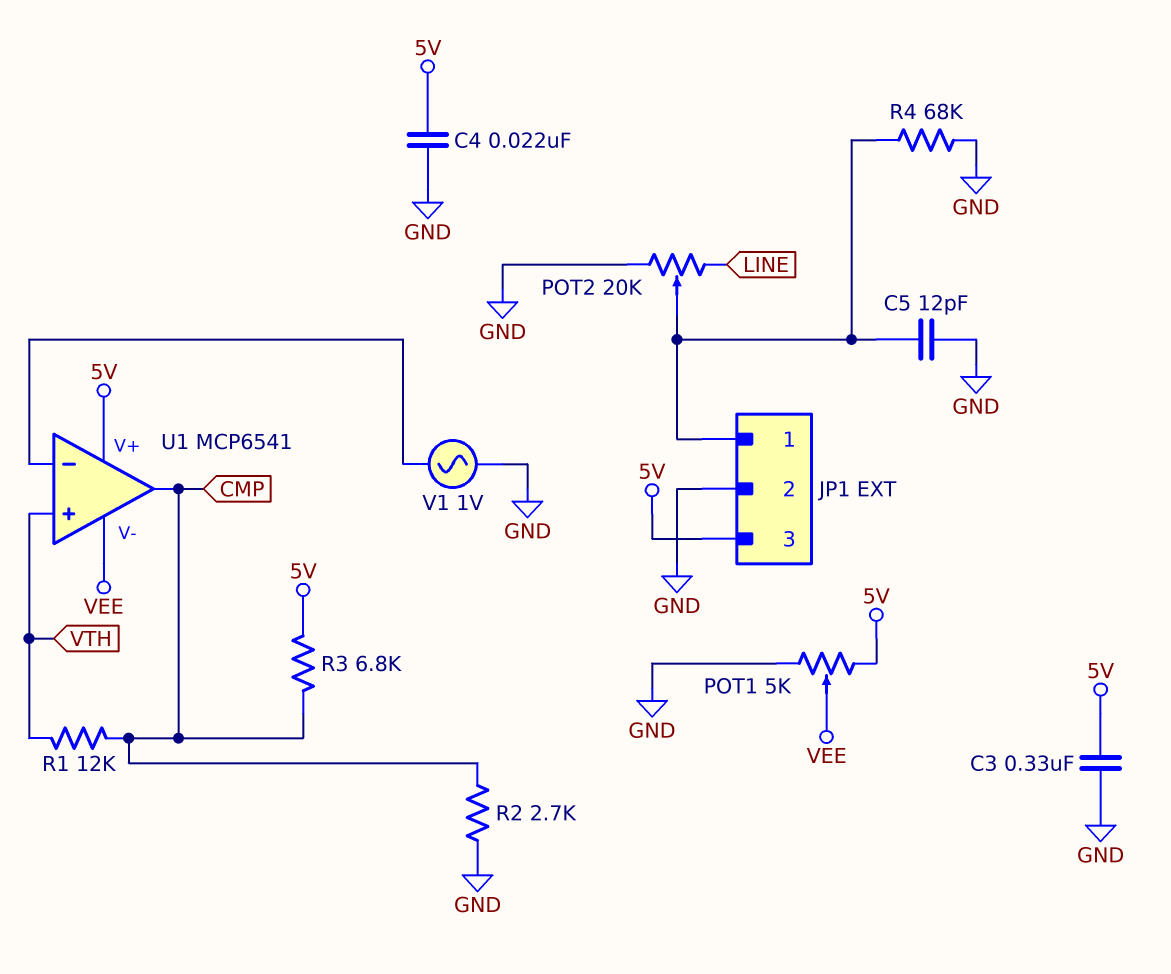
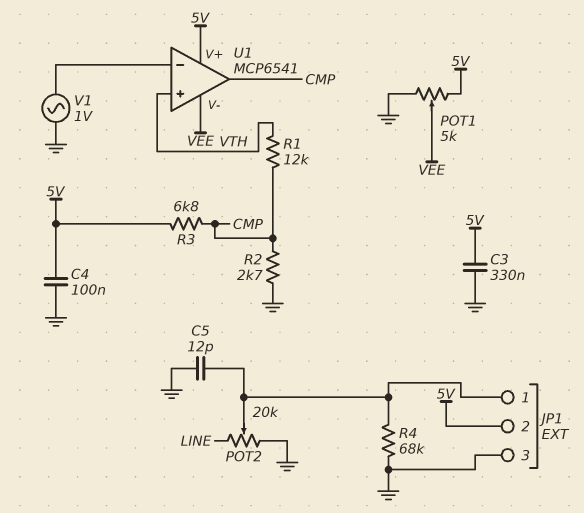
C4: 22nF (5V, GND) -> 100nF (5V, GND)
JP1 pin 2: GND -> 5V
JP1 pin 3: 5V -> GND

